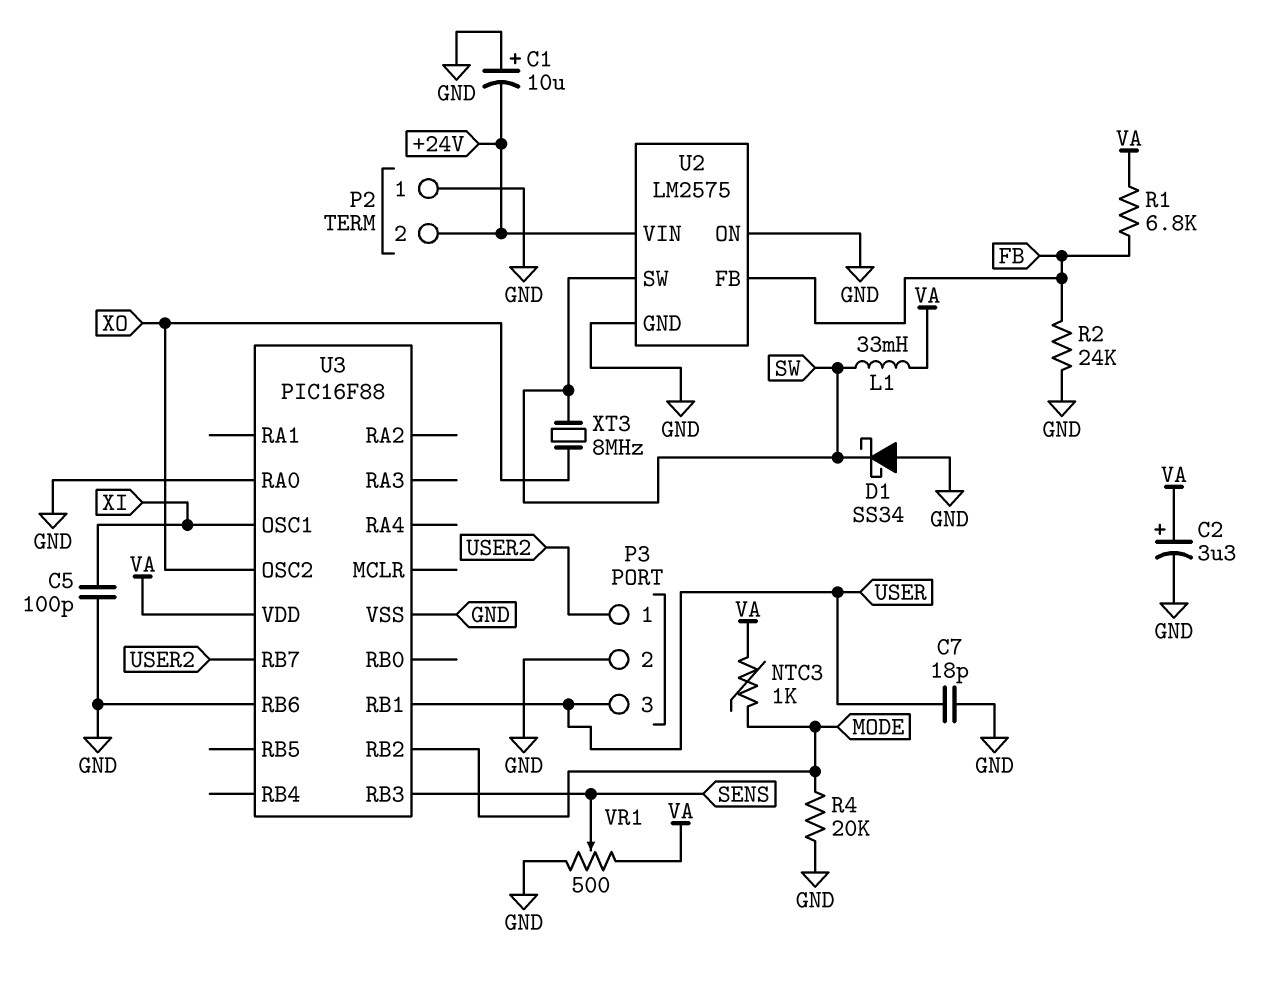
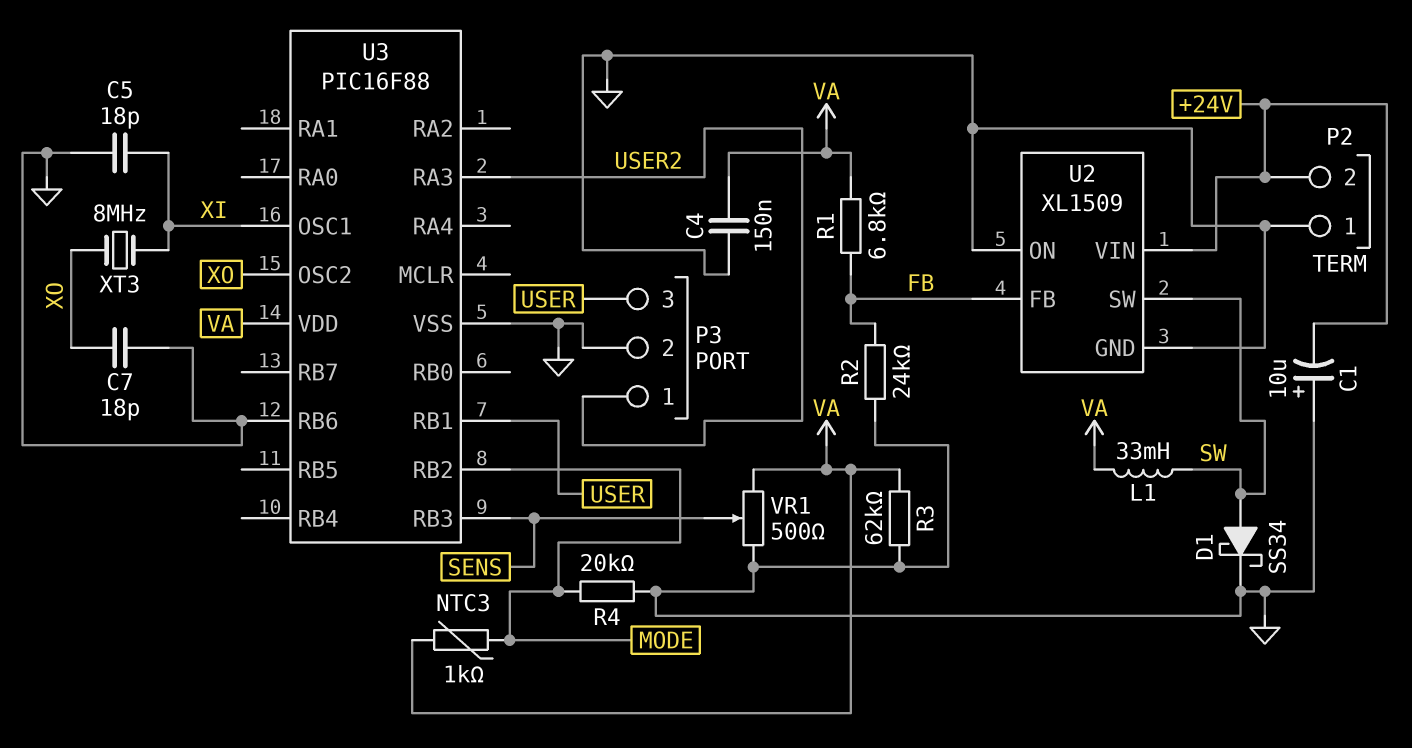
C2: 3.3uF (plus VA, minus GND) -> none
C4: none -> 150nF (GND, VA)
C5: 100pF (GND, XI) -> 18pF (GND, XI)
C7: 18pF (GND, USER) -> 18pF (GND, XO)
D1: schottky SS34 (A GND, K SW) -> schottky SS34 (A SW, K GND)
R3: none -> 62k (GND, VA)
U2: LM2575 -> XL1509
U3 pin RA0: GND -> none
U3 pin RA3: none -> USER2
U3 pin RB7: USER2 -> none
XT3: 8MHz (SW, XO) -> 8MHz (XI, XO)

